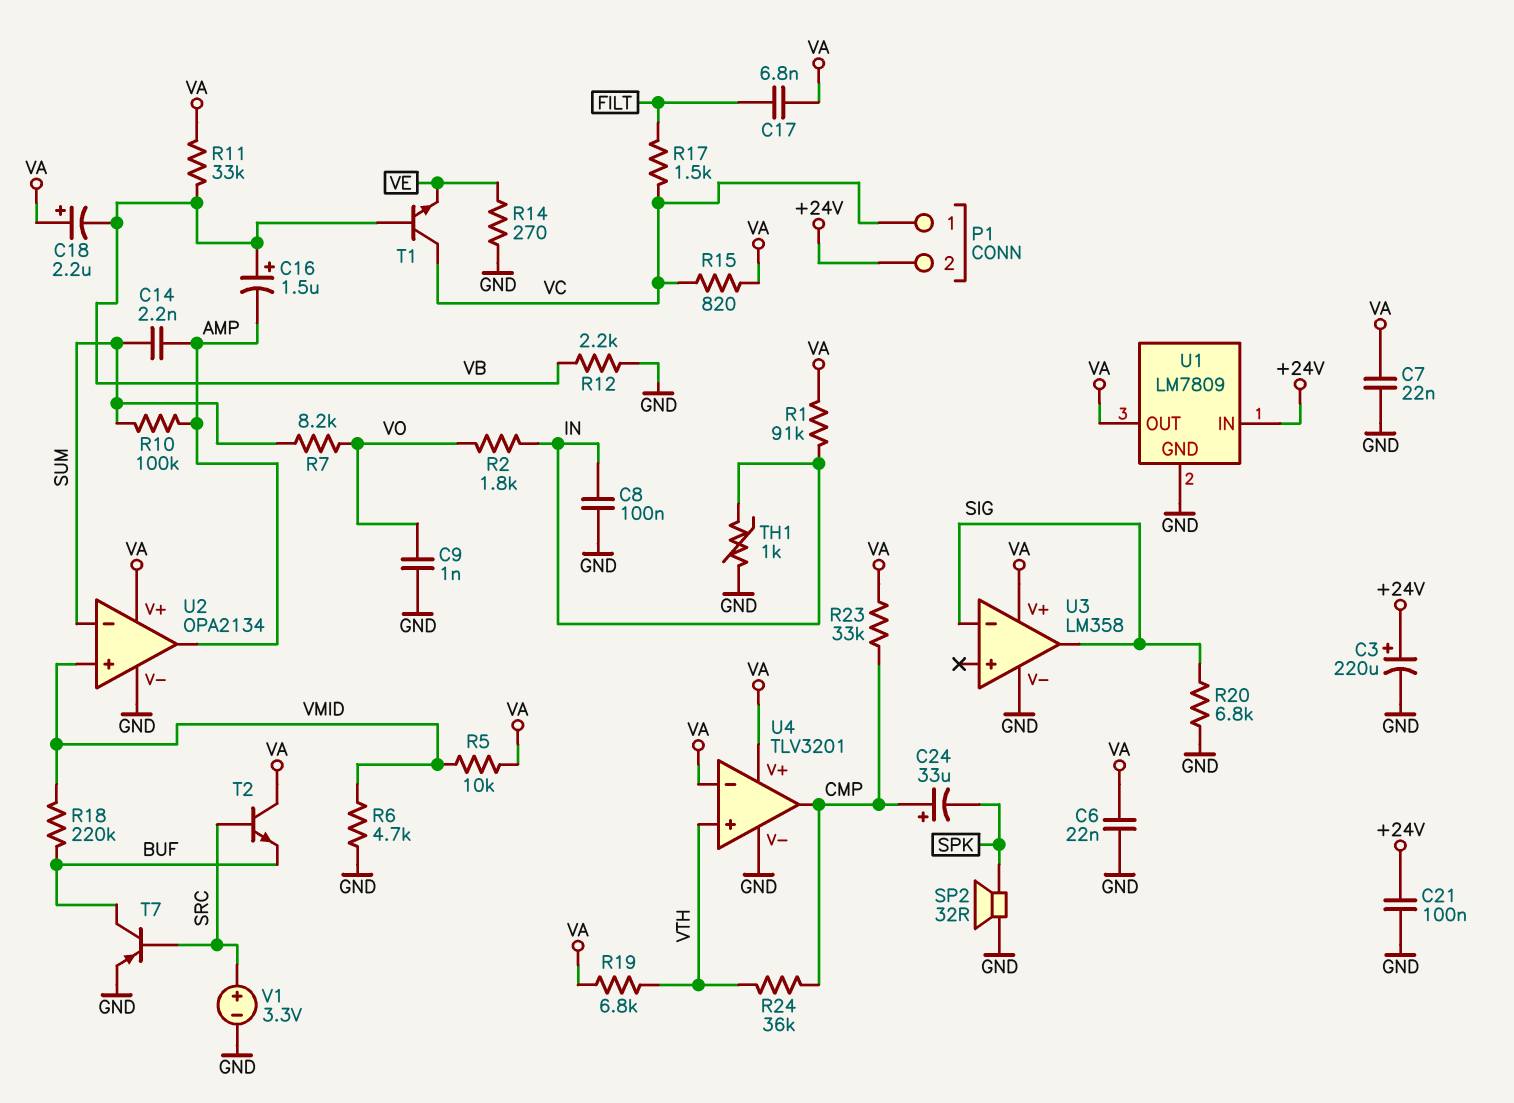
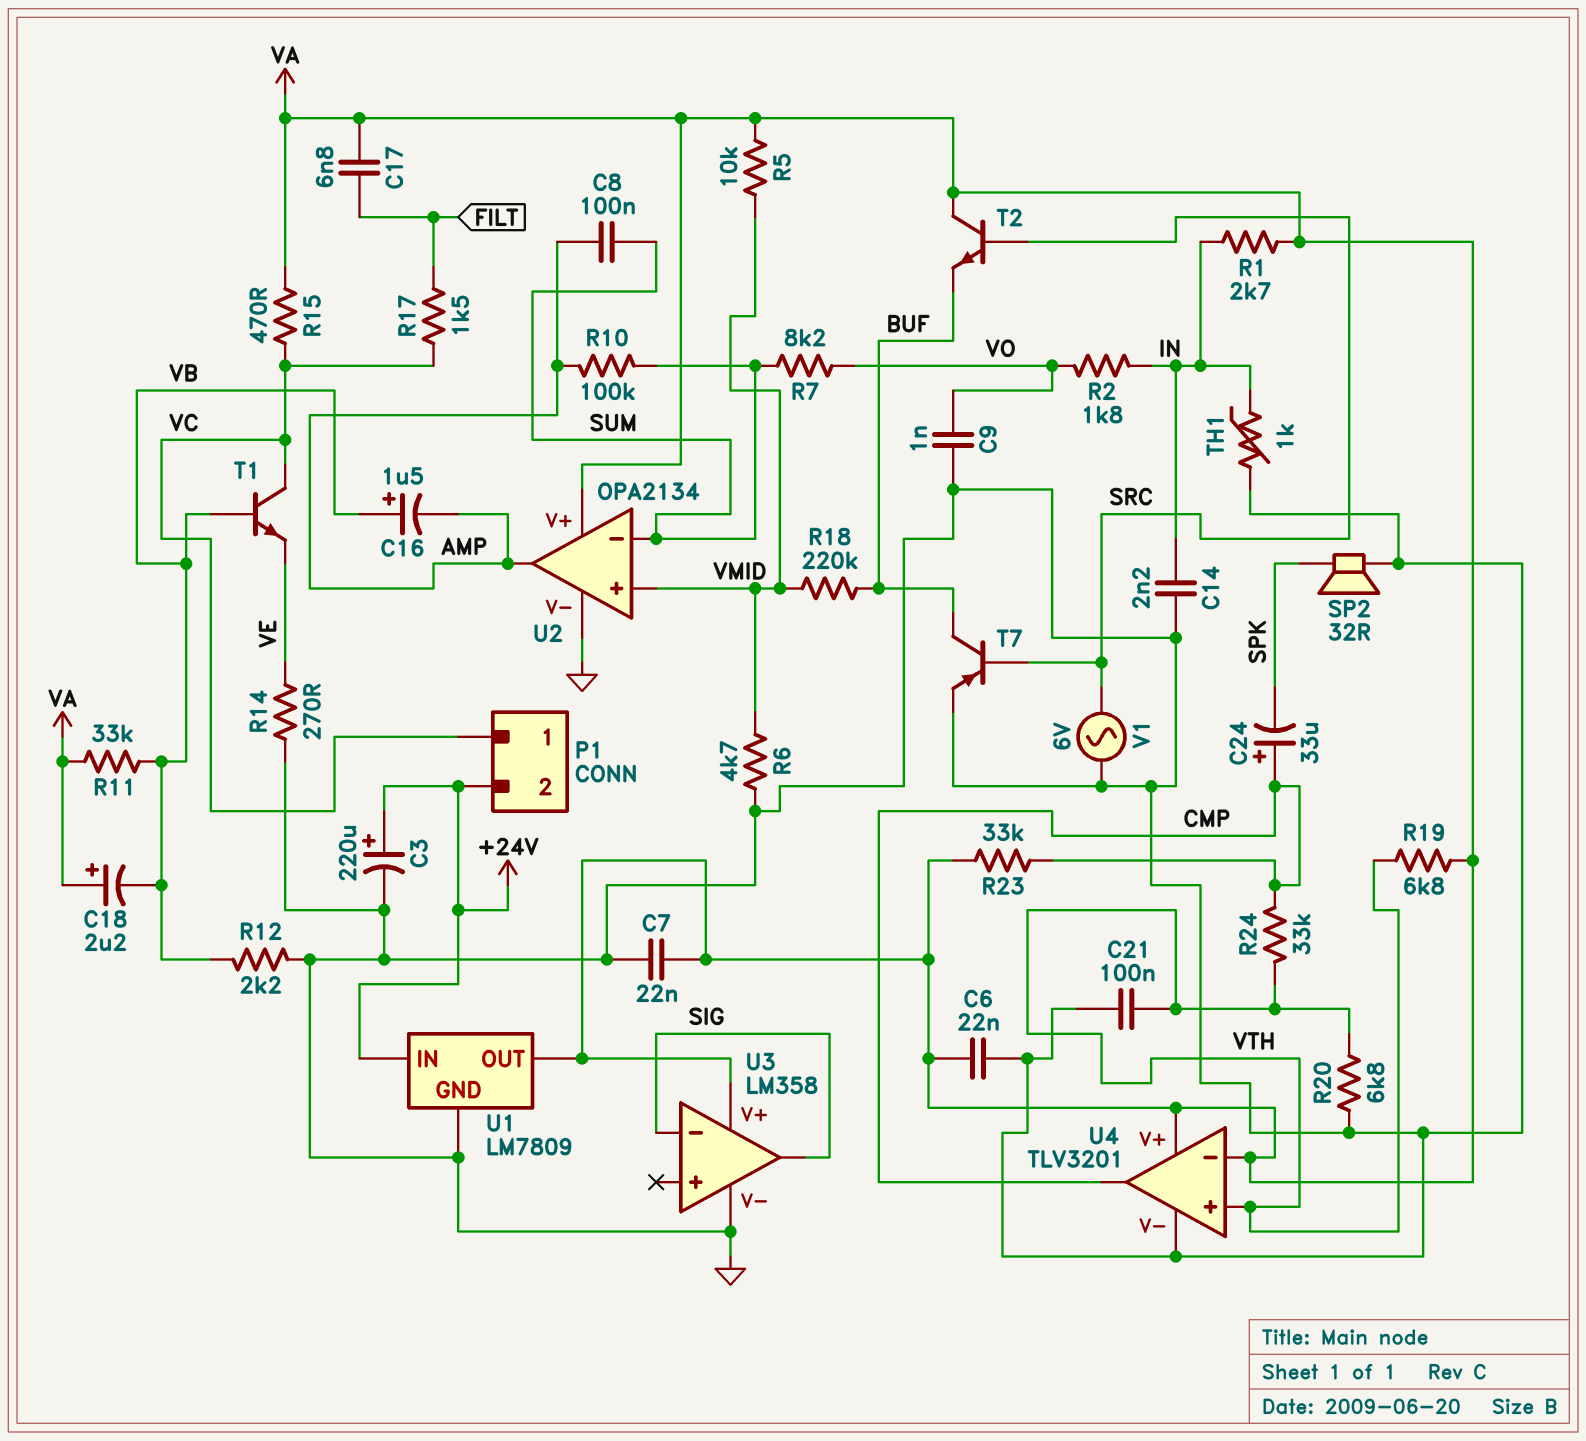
C8: 100nF (GND, IN) -> 100nF (AMP, SUM)
C14: 2.2nF (AMP, SUM) -> 2.2nF (GND, IN)
C21: 100nF (+24V, GND) -> 100nF (GND, VTH)
R1: 91k (IN, VA) -> 2.7k (IN, VA)
R15: 820 (VA, VC) -> 470 (VA, VC)
R20: 6.8k (GND, SIG) -> 6.8k (GND, VTH)
R24: 36k (CMP, VTH) -> 33k (CMP, VTH)
V1: 3.3V (plus SRC, minus GND) -> AC 6V (GND, SRC)

